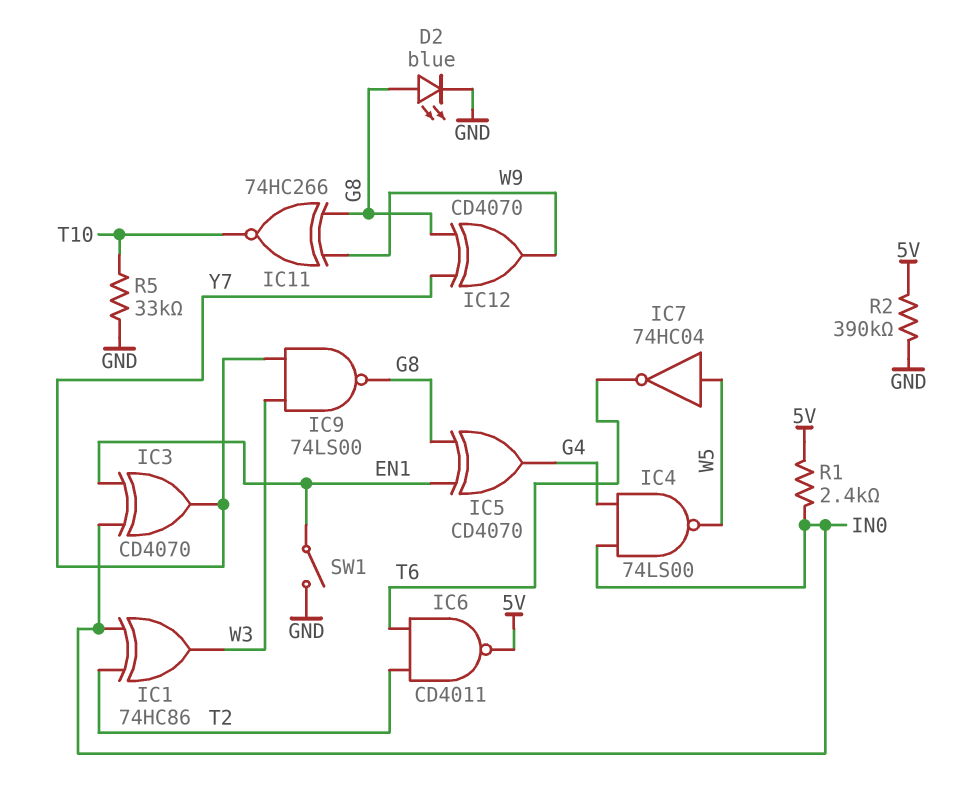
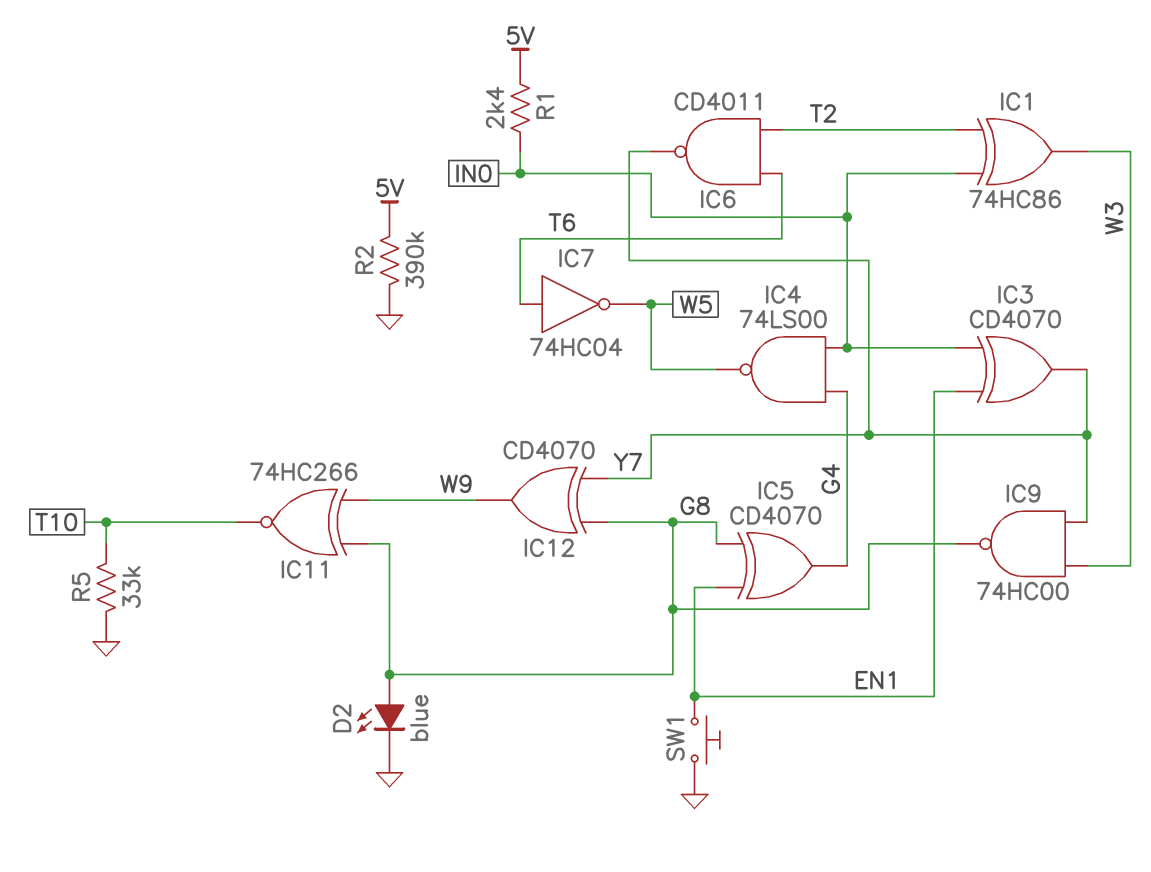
IC6: NAND CD4011 (in T2, in T6, out 5V) -> NAND CD4011 (in T2, in T6, out Y7)
IC7: NOT 74HC04 (in W5, out T6) -> NOT 74HC04 (in T6, out W5)
IC9: NAND 74LS00 (in W3, in Y7, out G8) -> NAND 74HC00 (in W3, in Y7, out G8)
SW1: switch (EN1, GND) -> button (EN1, GND)

